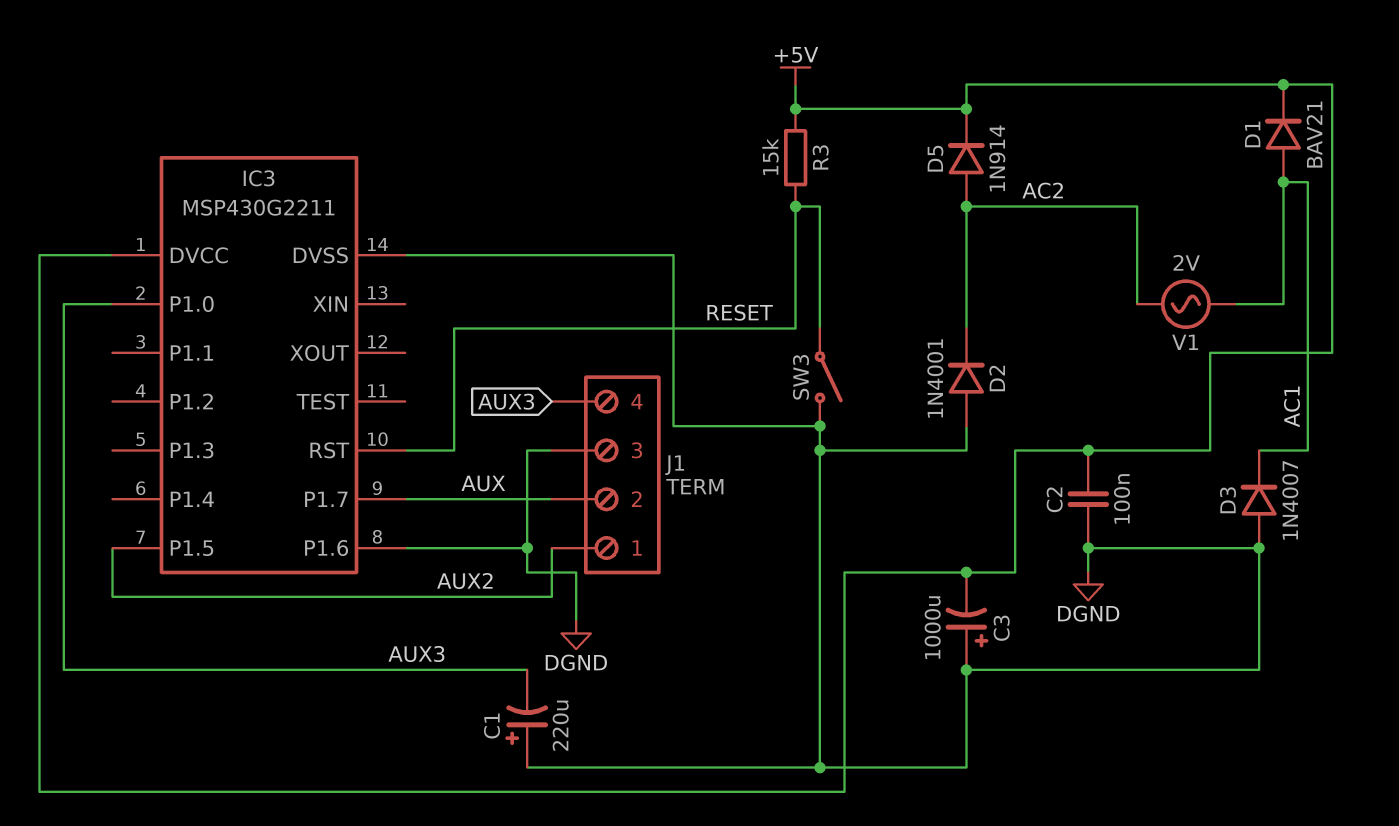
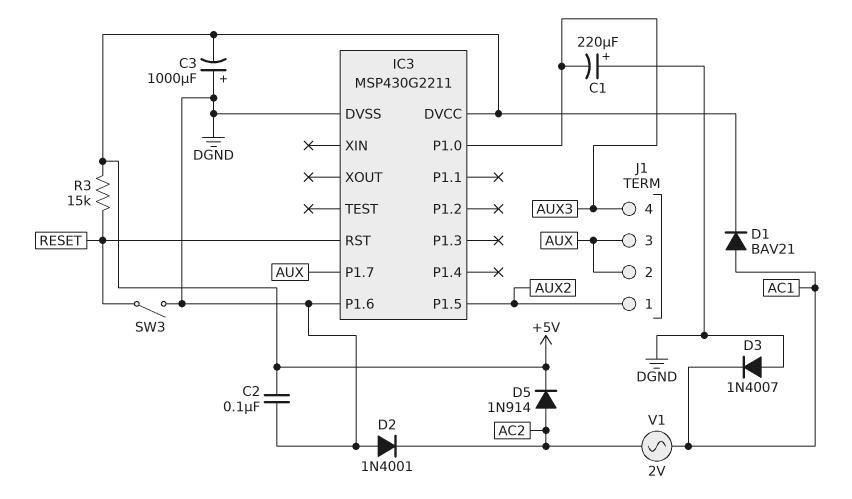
J1 pin 3: DGND -> AUX

